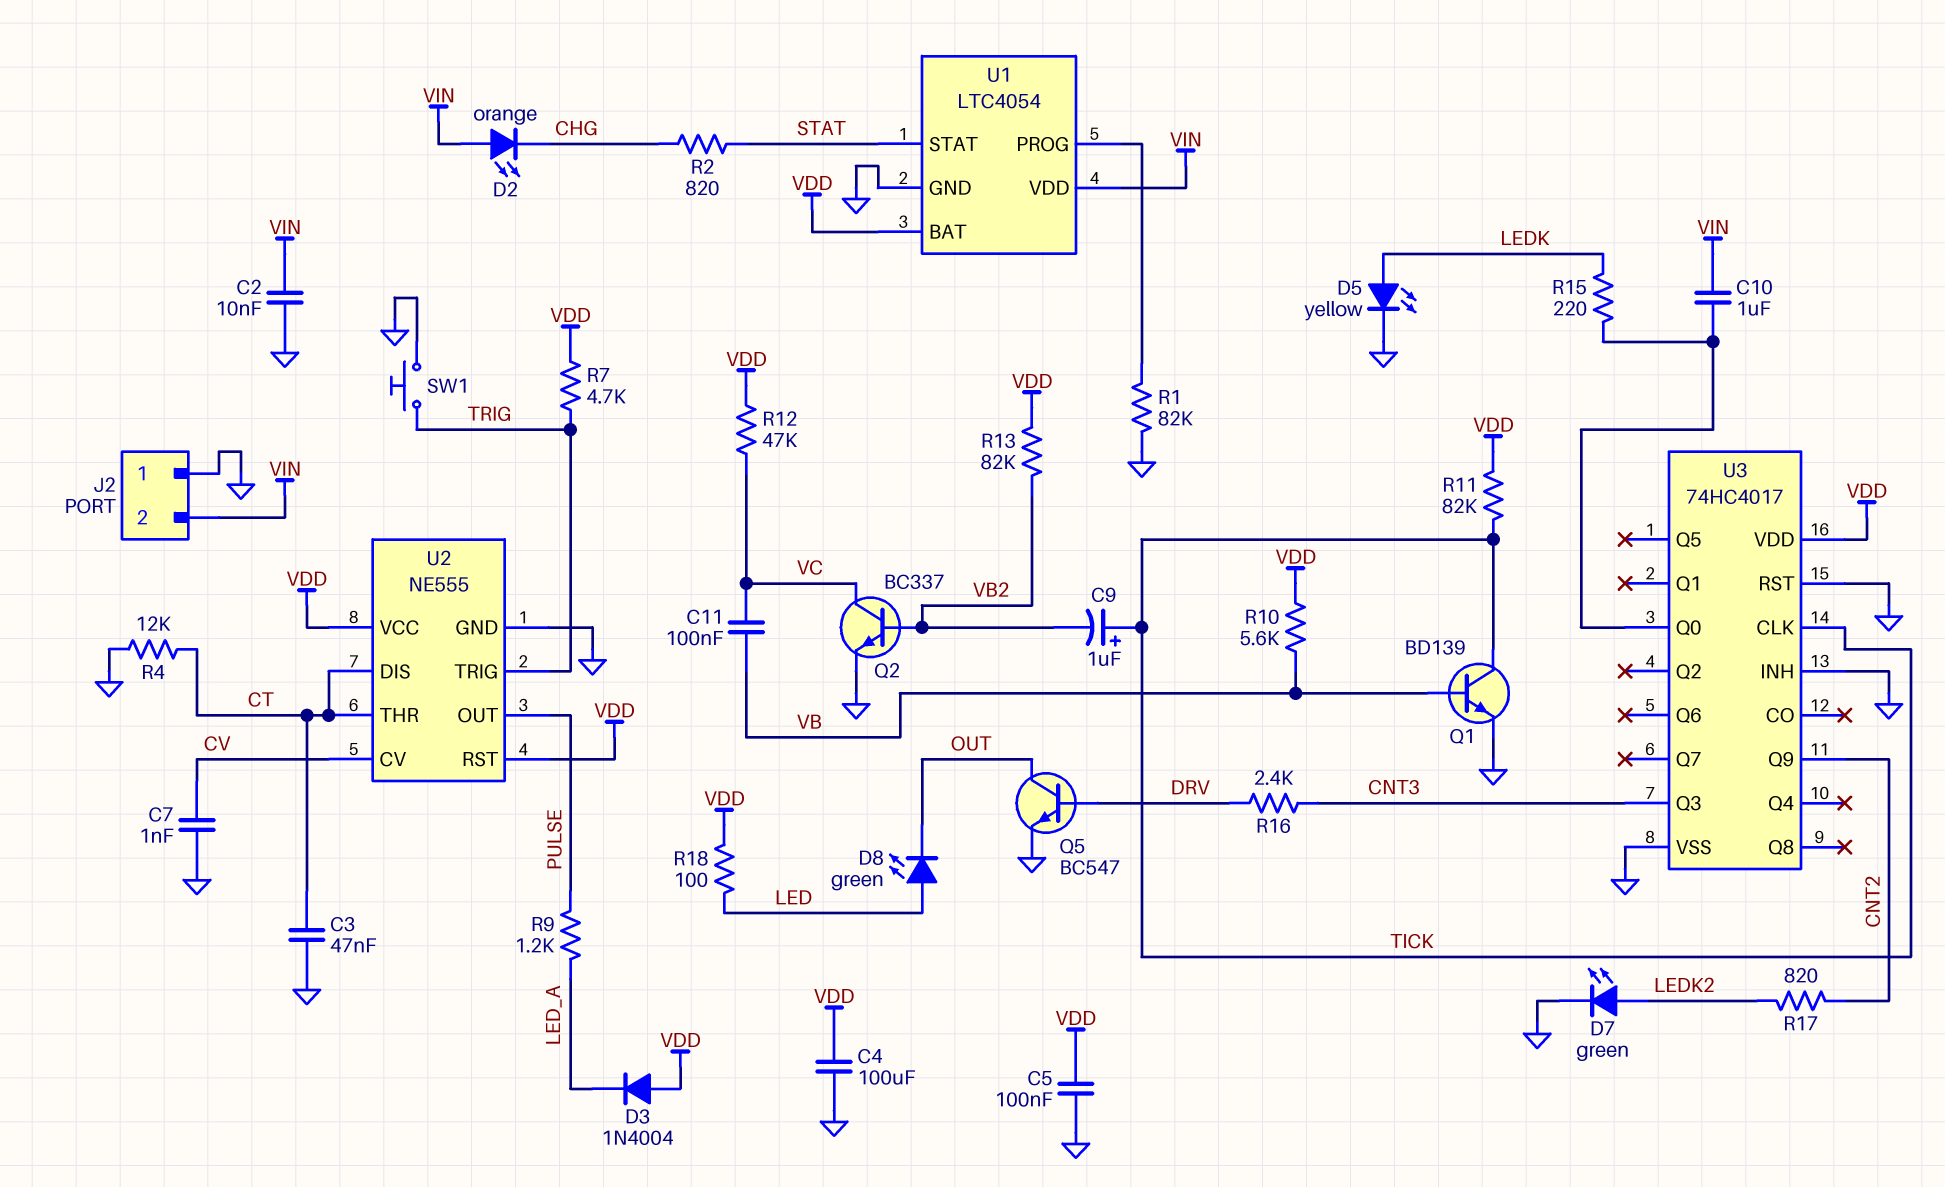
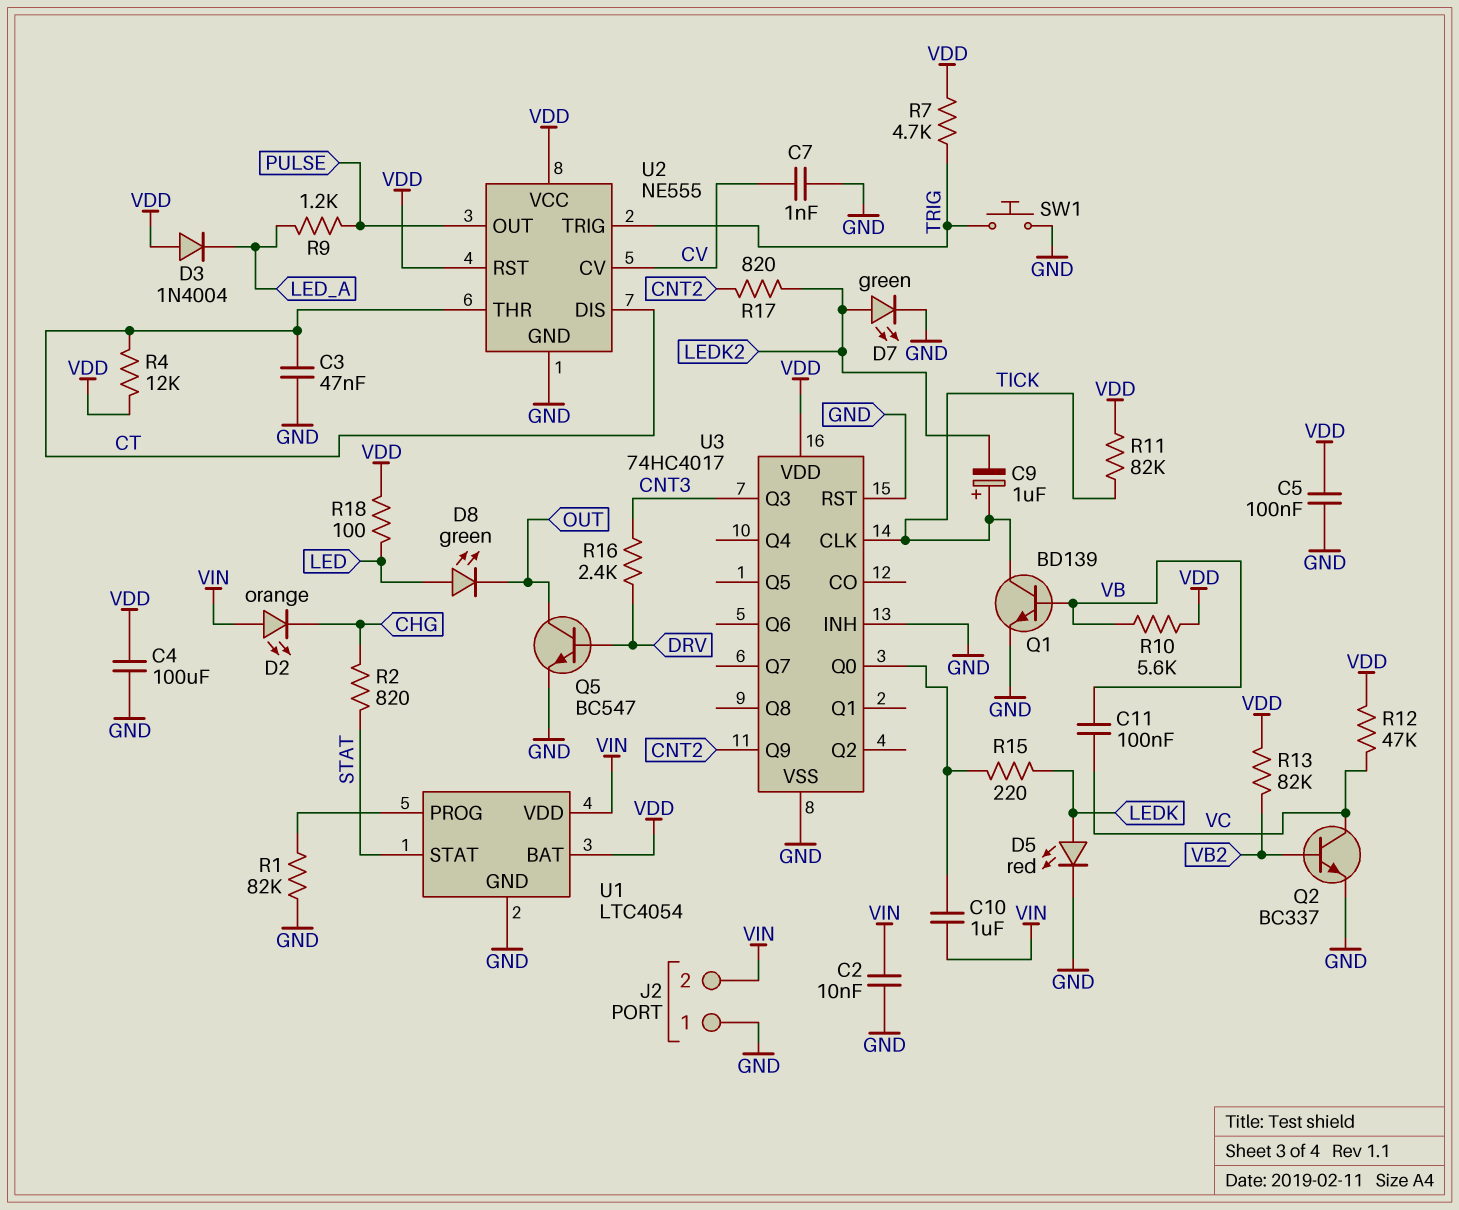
C9: 1uF (plus TICK, minus VB2) -> 1uF (plus TICK, minus LEDK2)
D5: LED yellow (A LEDK, K GND) -> LED red (A LEDK, K GND)
R4: 12k (CT, GND) -> 12k (CT, VDD)

